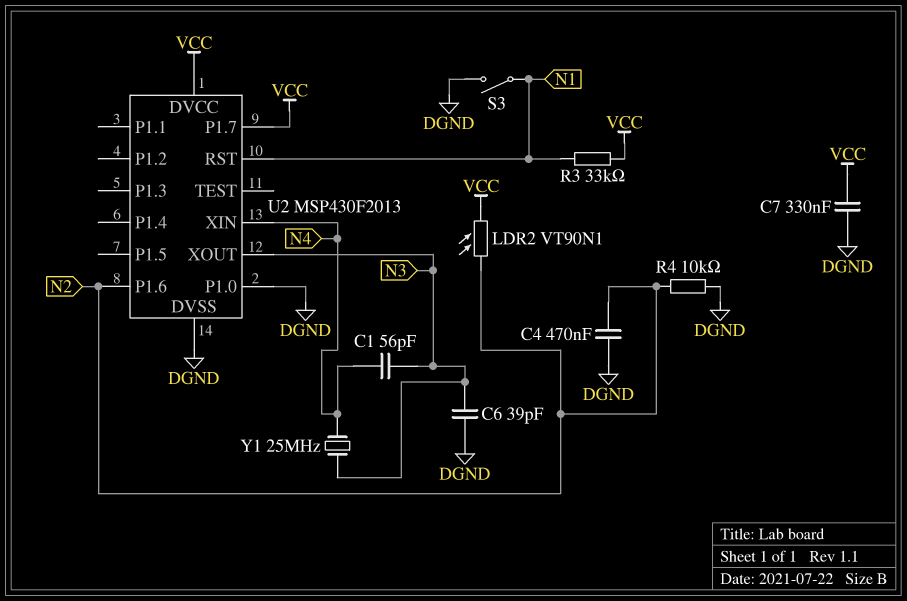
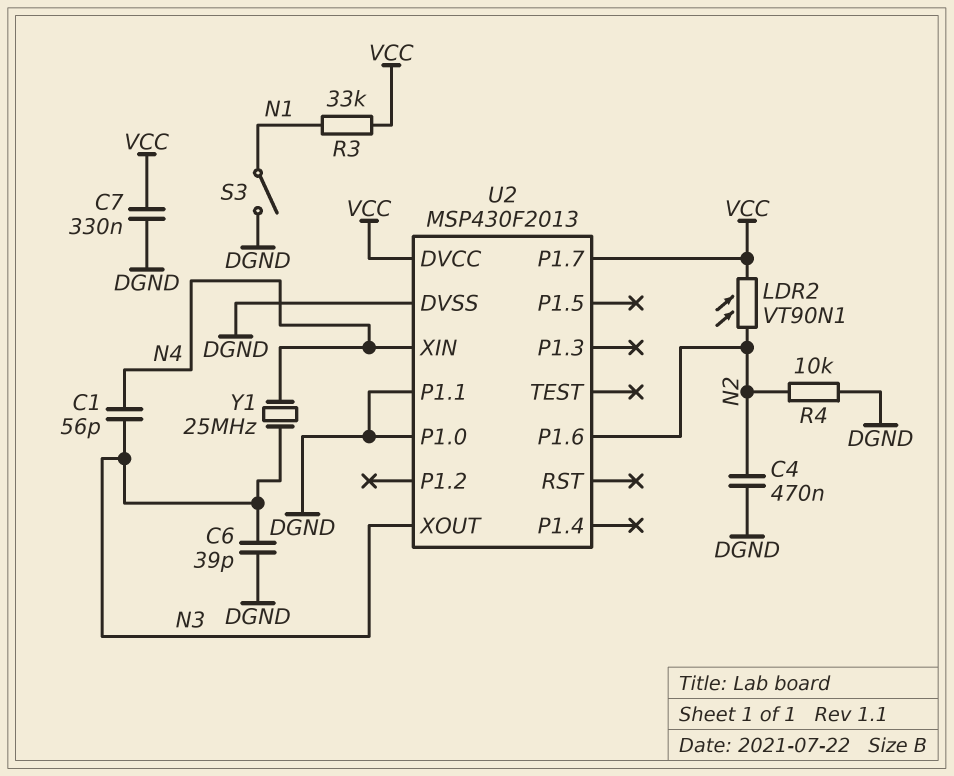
U2 pin P1.1: none -> DGND
U2 pin RST: N1 -> none

